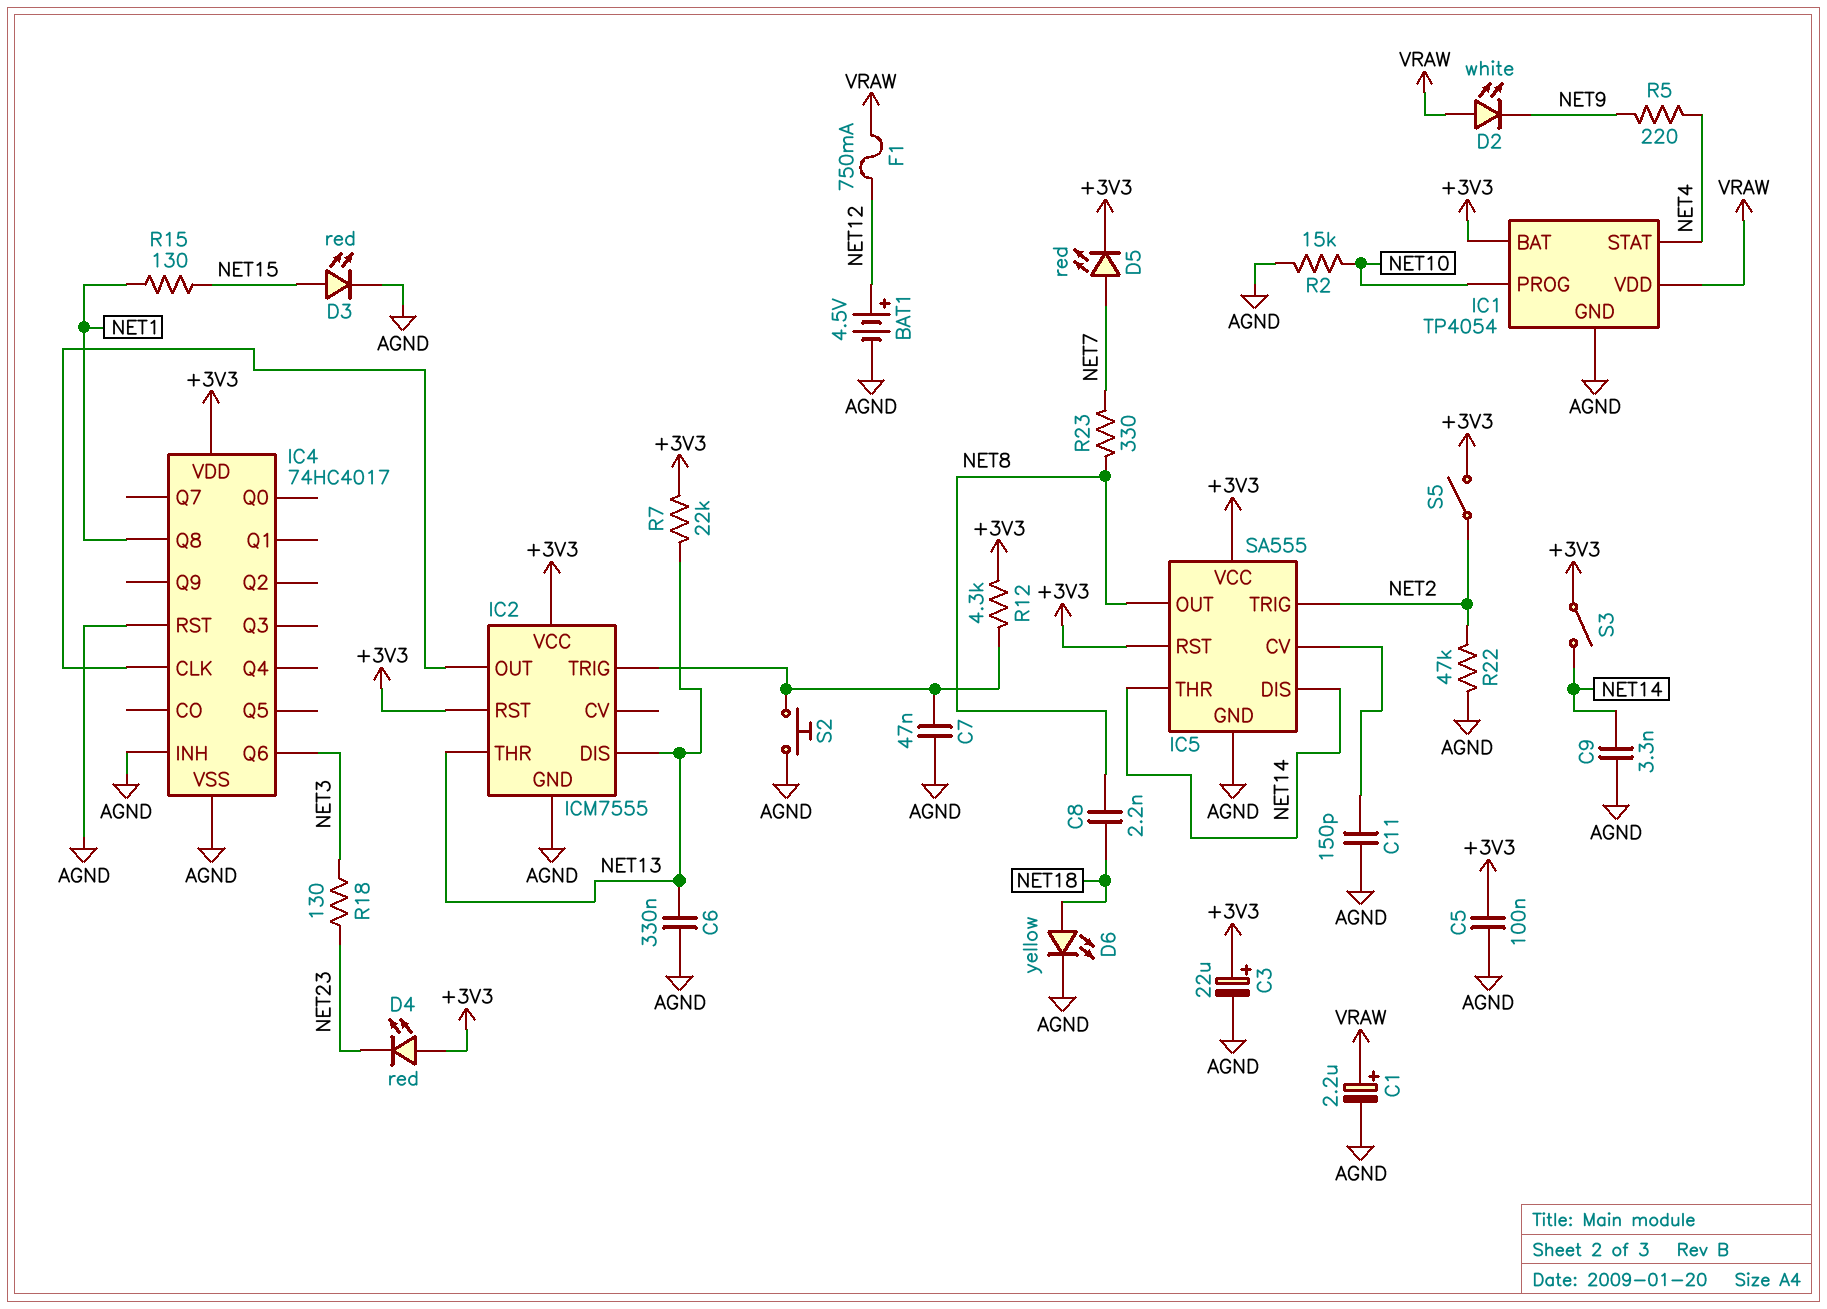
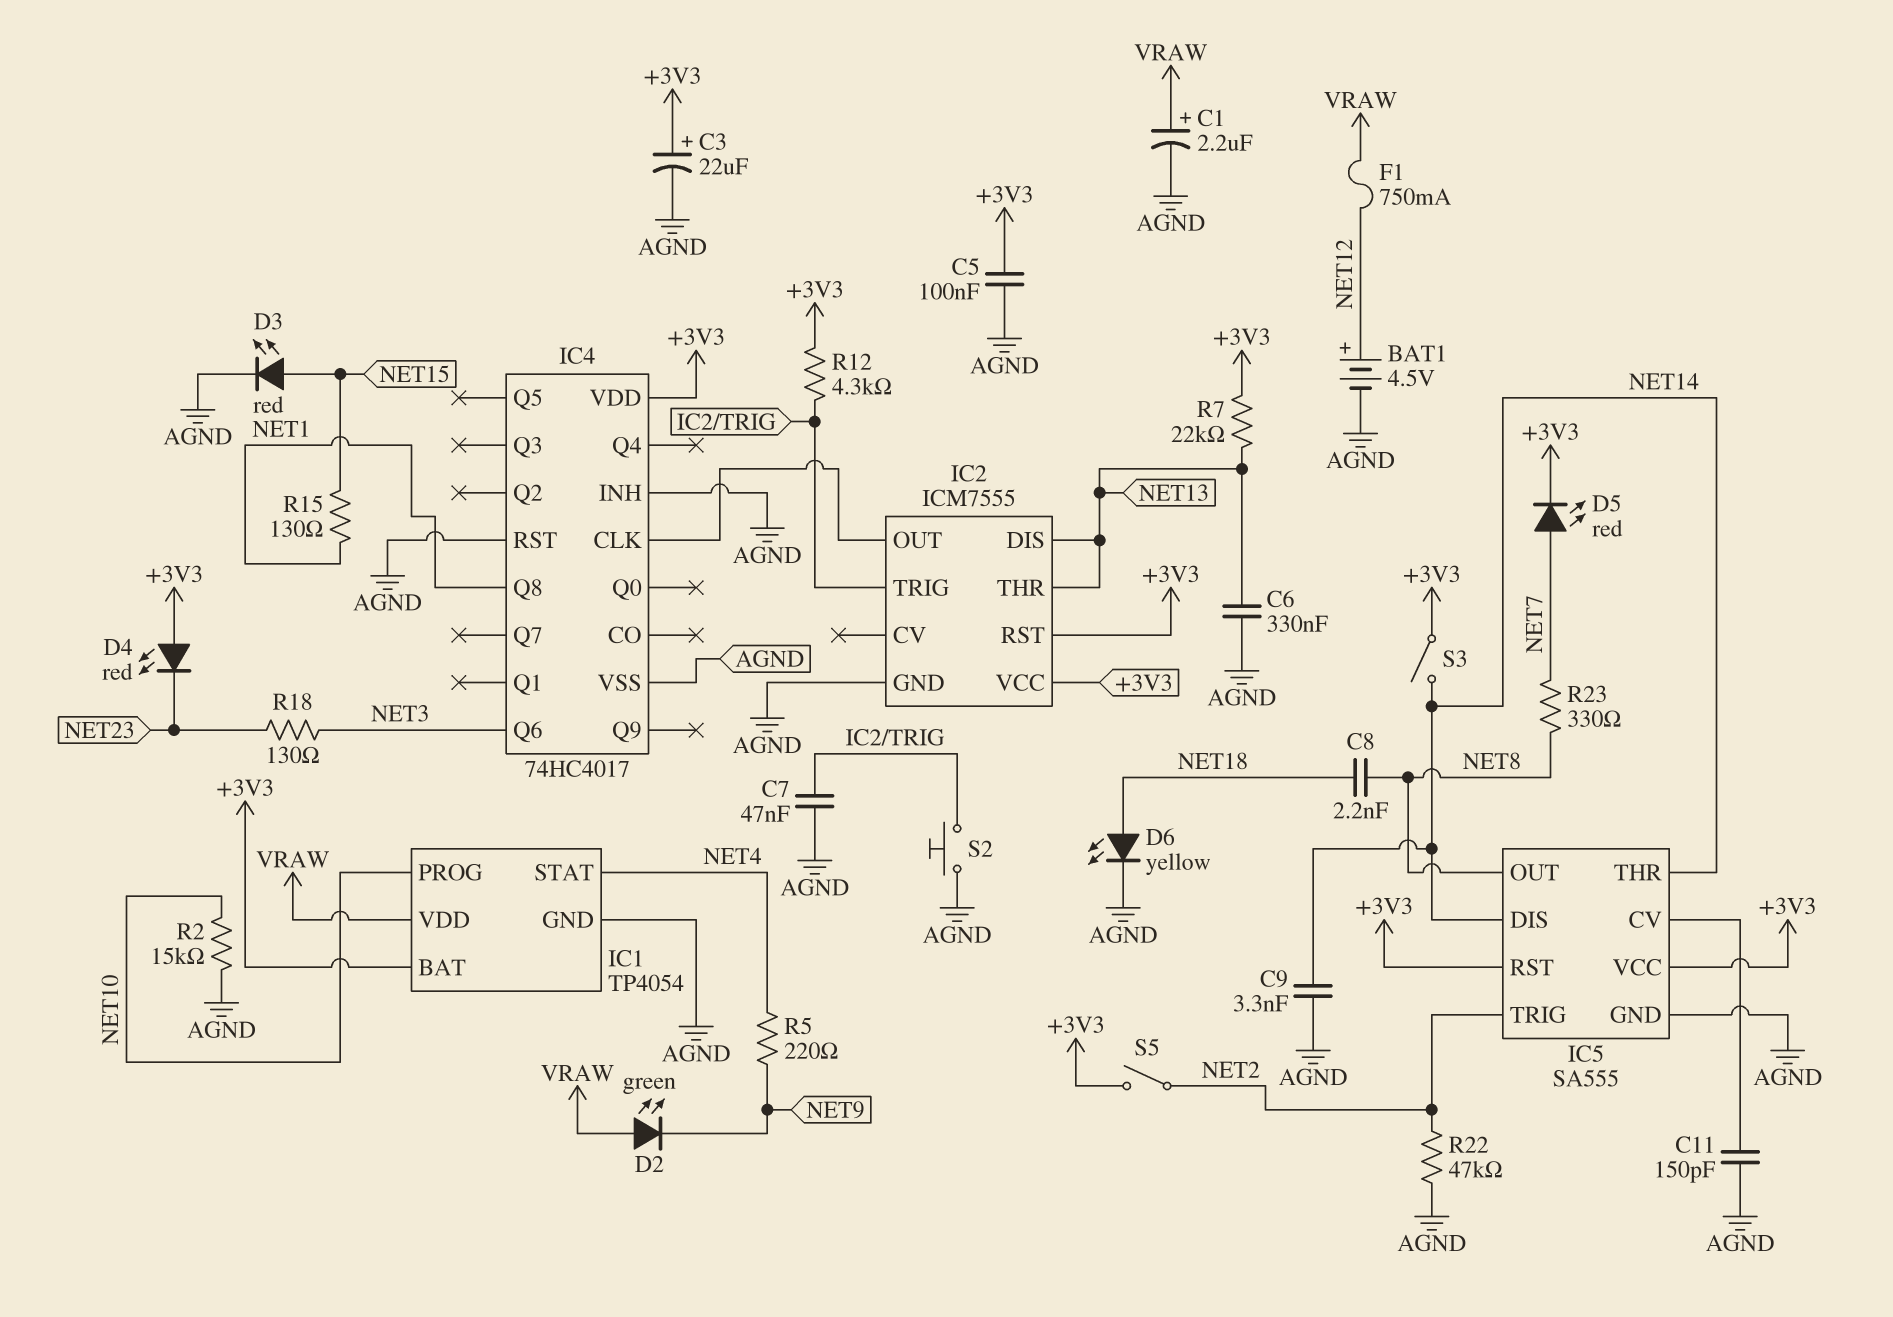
D2: LED white (A VRAW, K NET9) -> LED green (A VRAW, K NET9)

